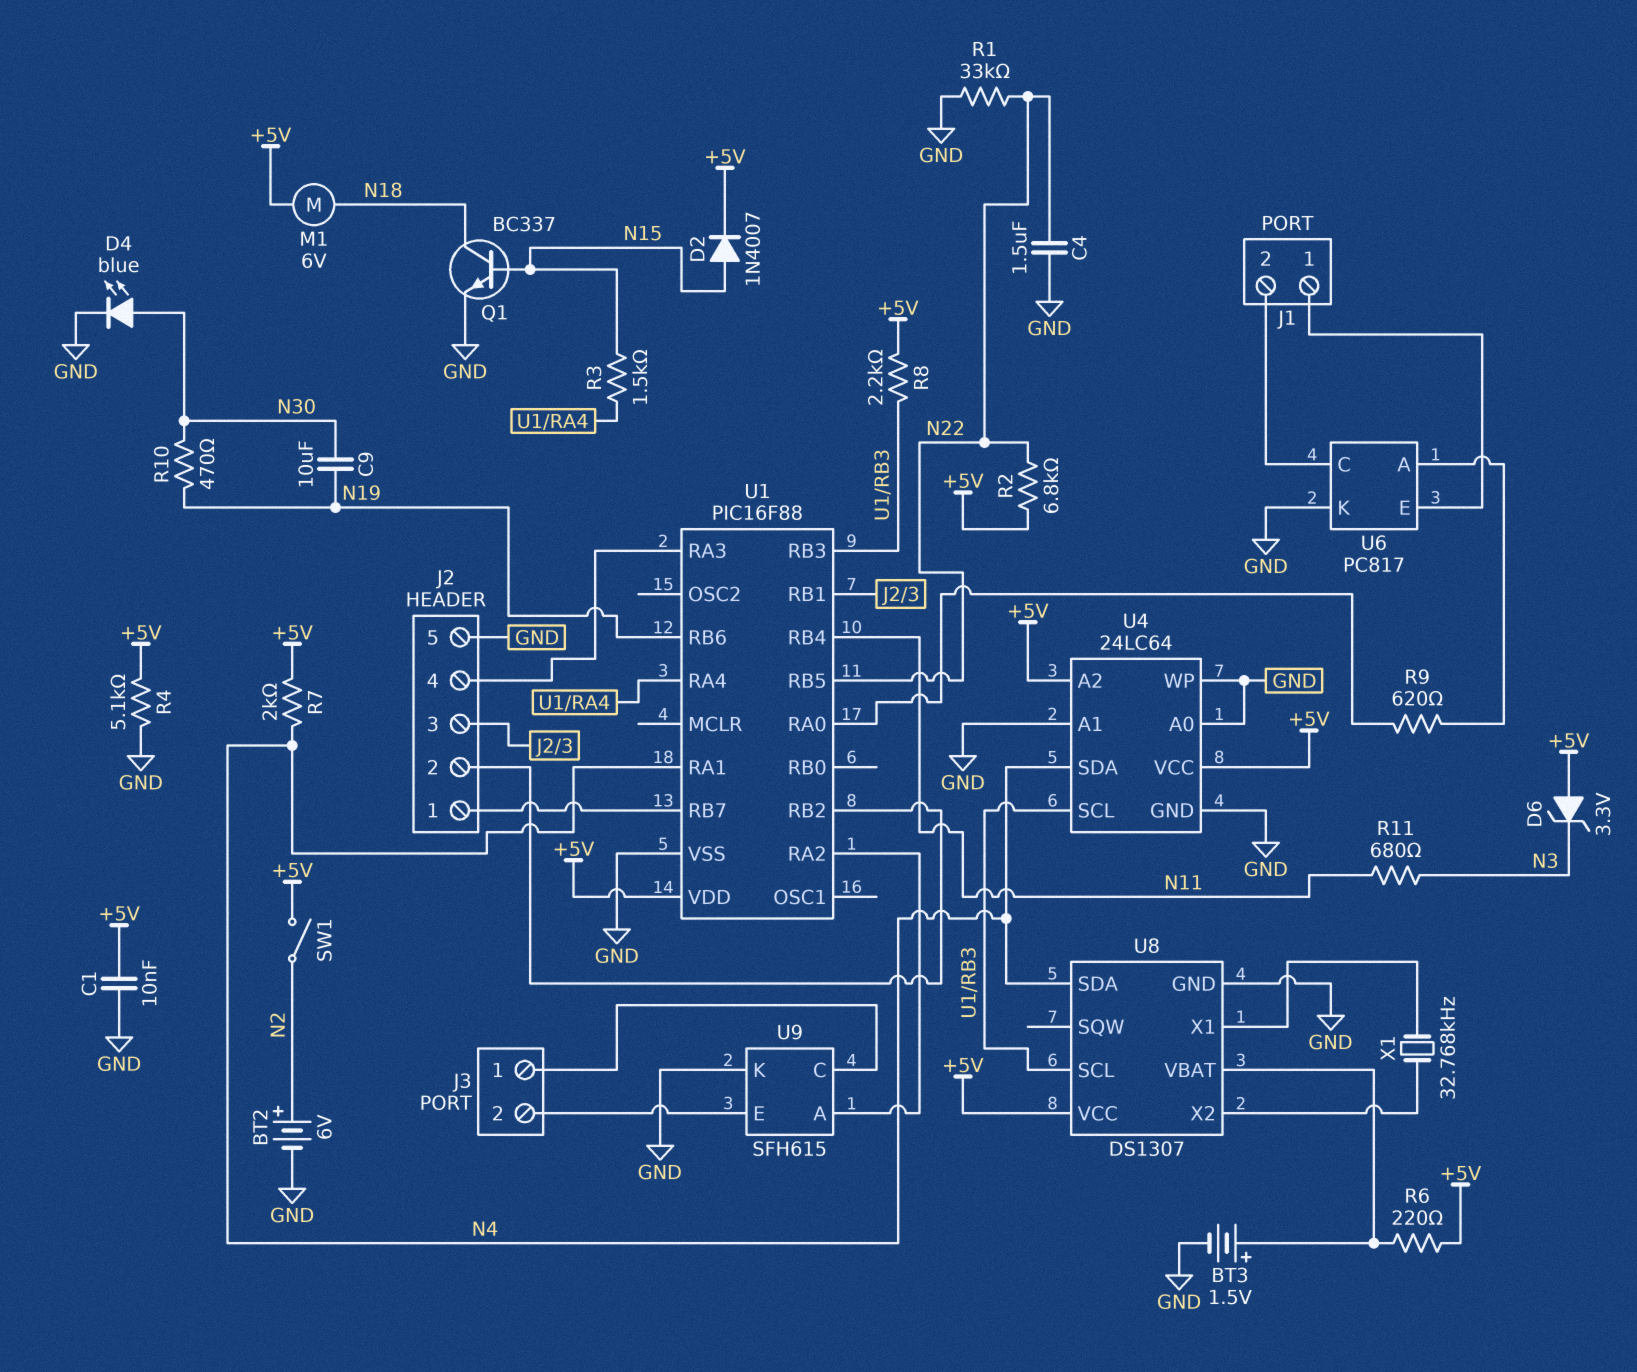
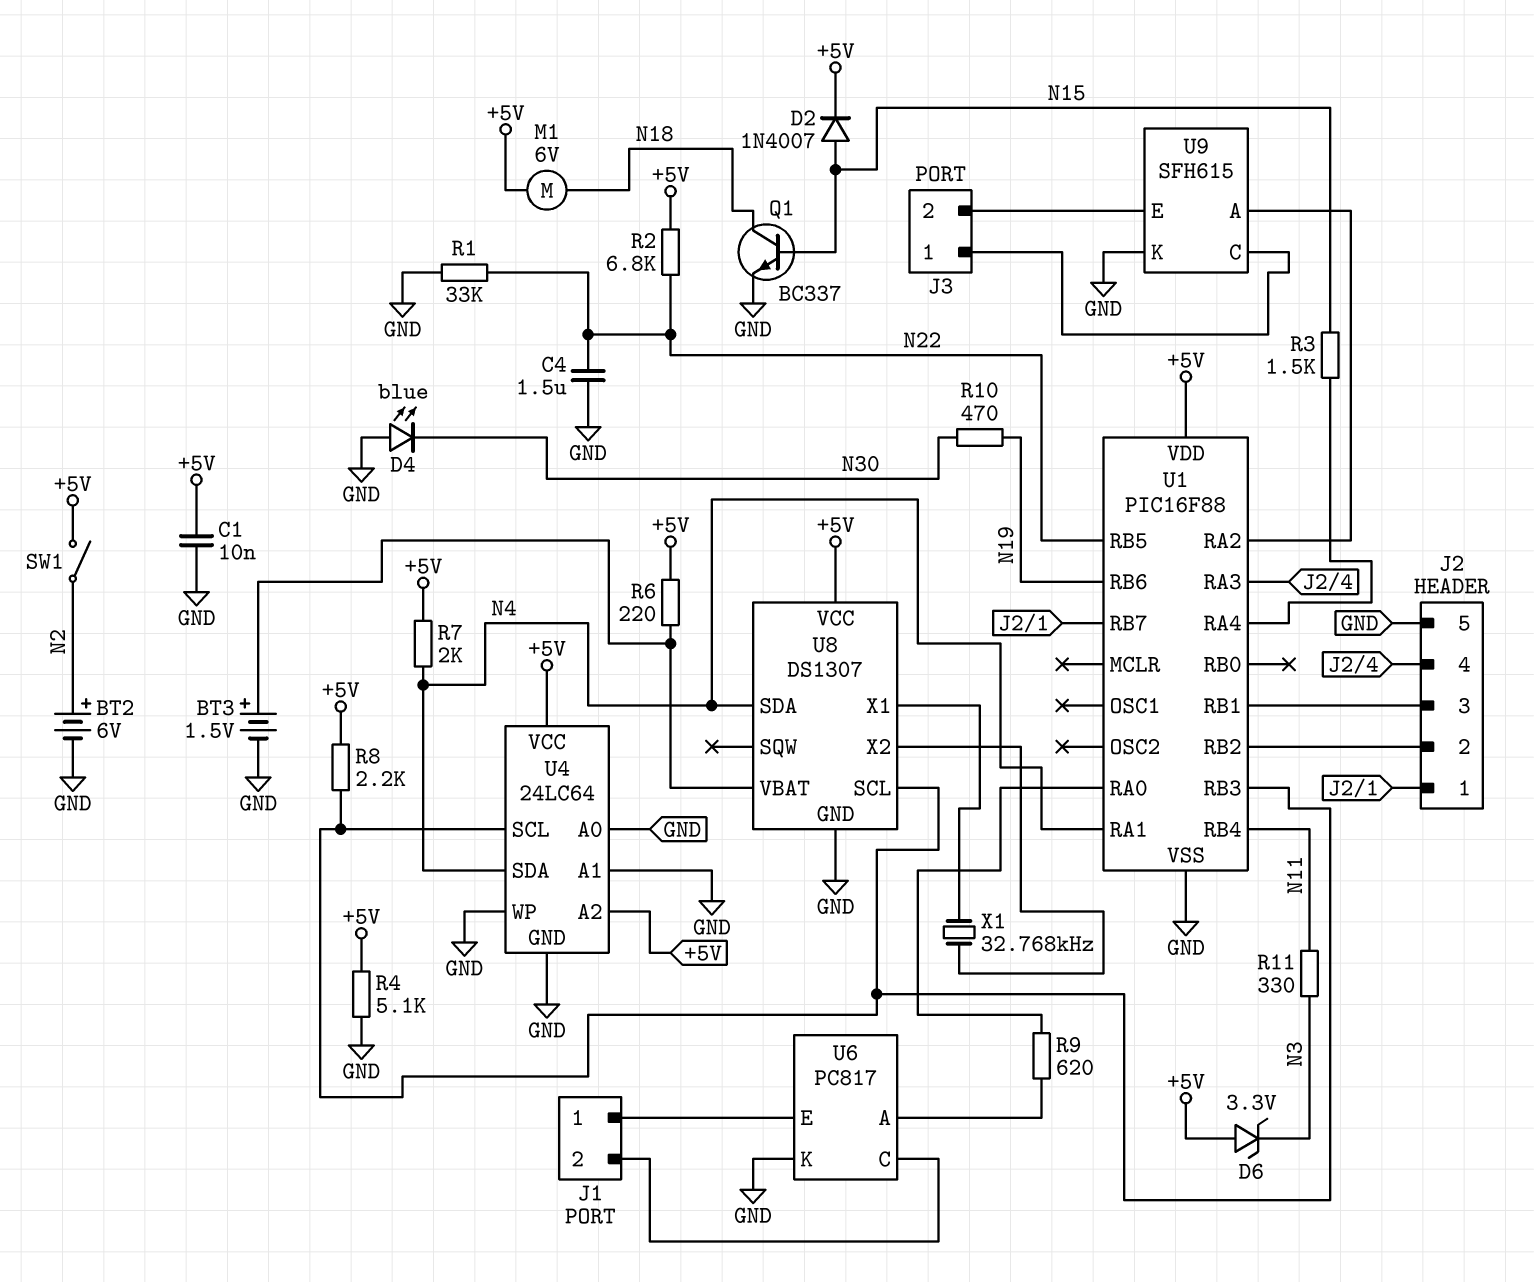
C9: 10uF (N19, N30) -> none
D4: LED blue (A N30, K GND) -> LED blue (A GND, K N30)
R11: 680 (N3, N11) -> 330 (N3, N11)

